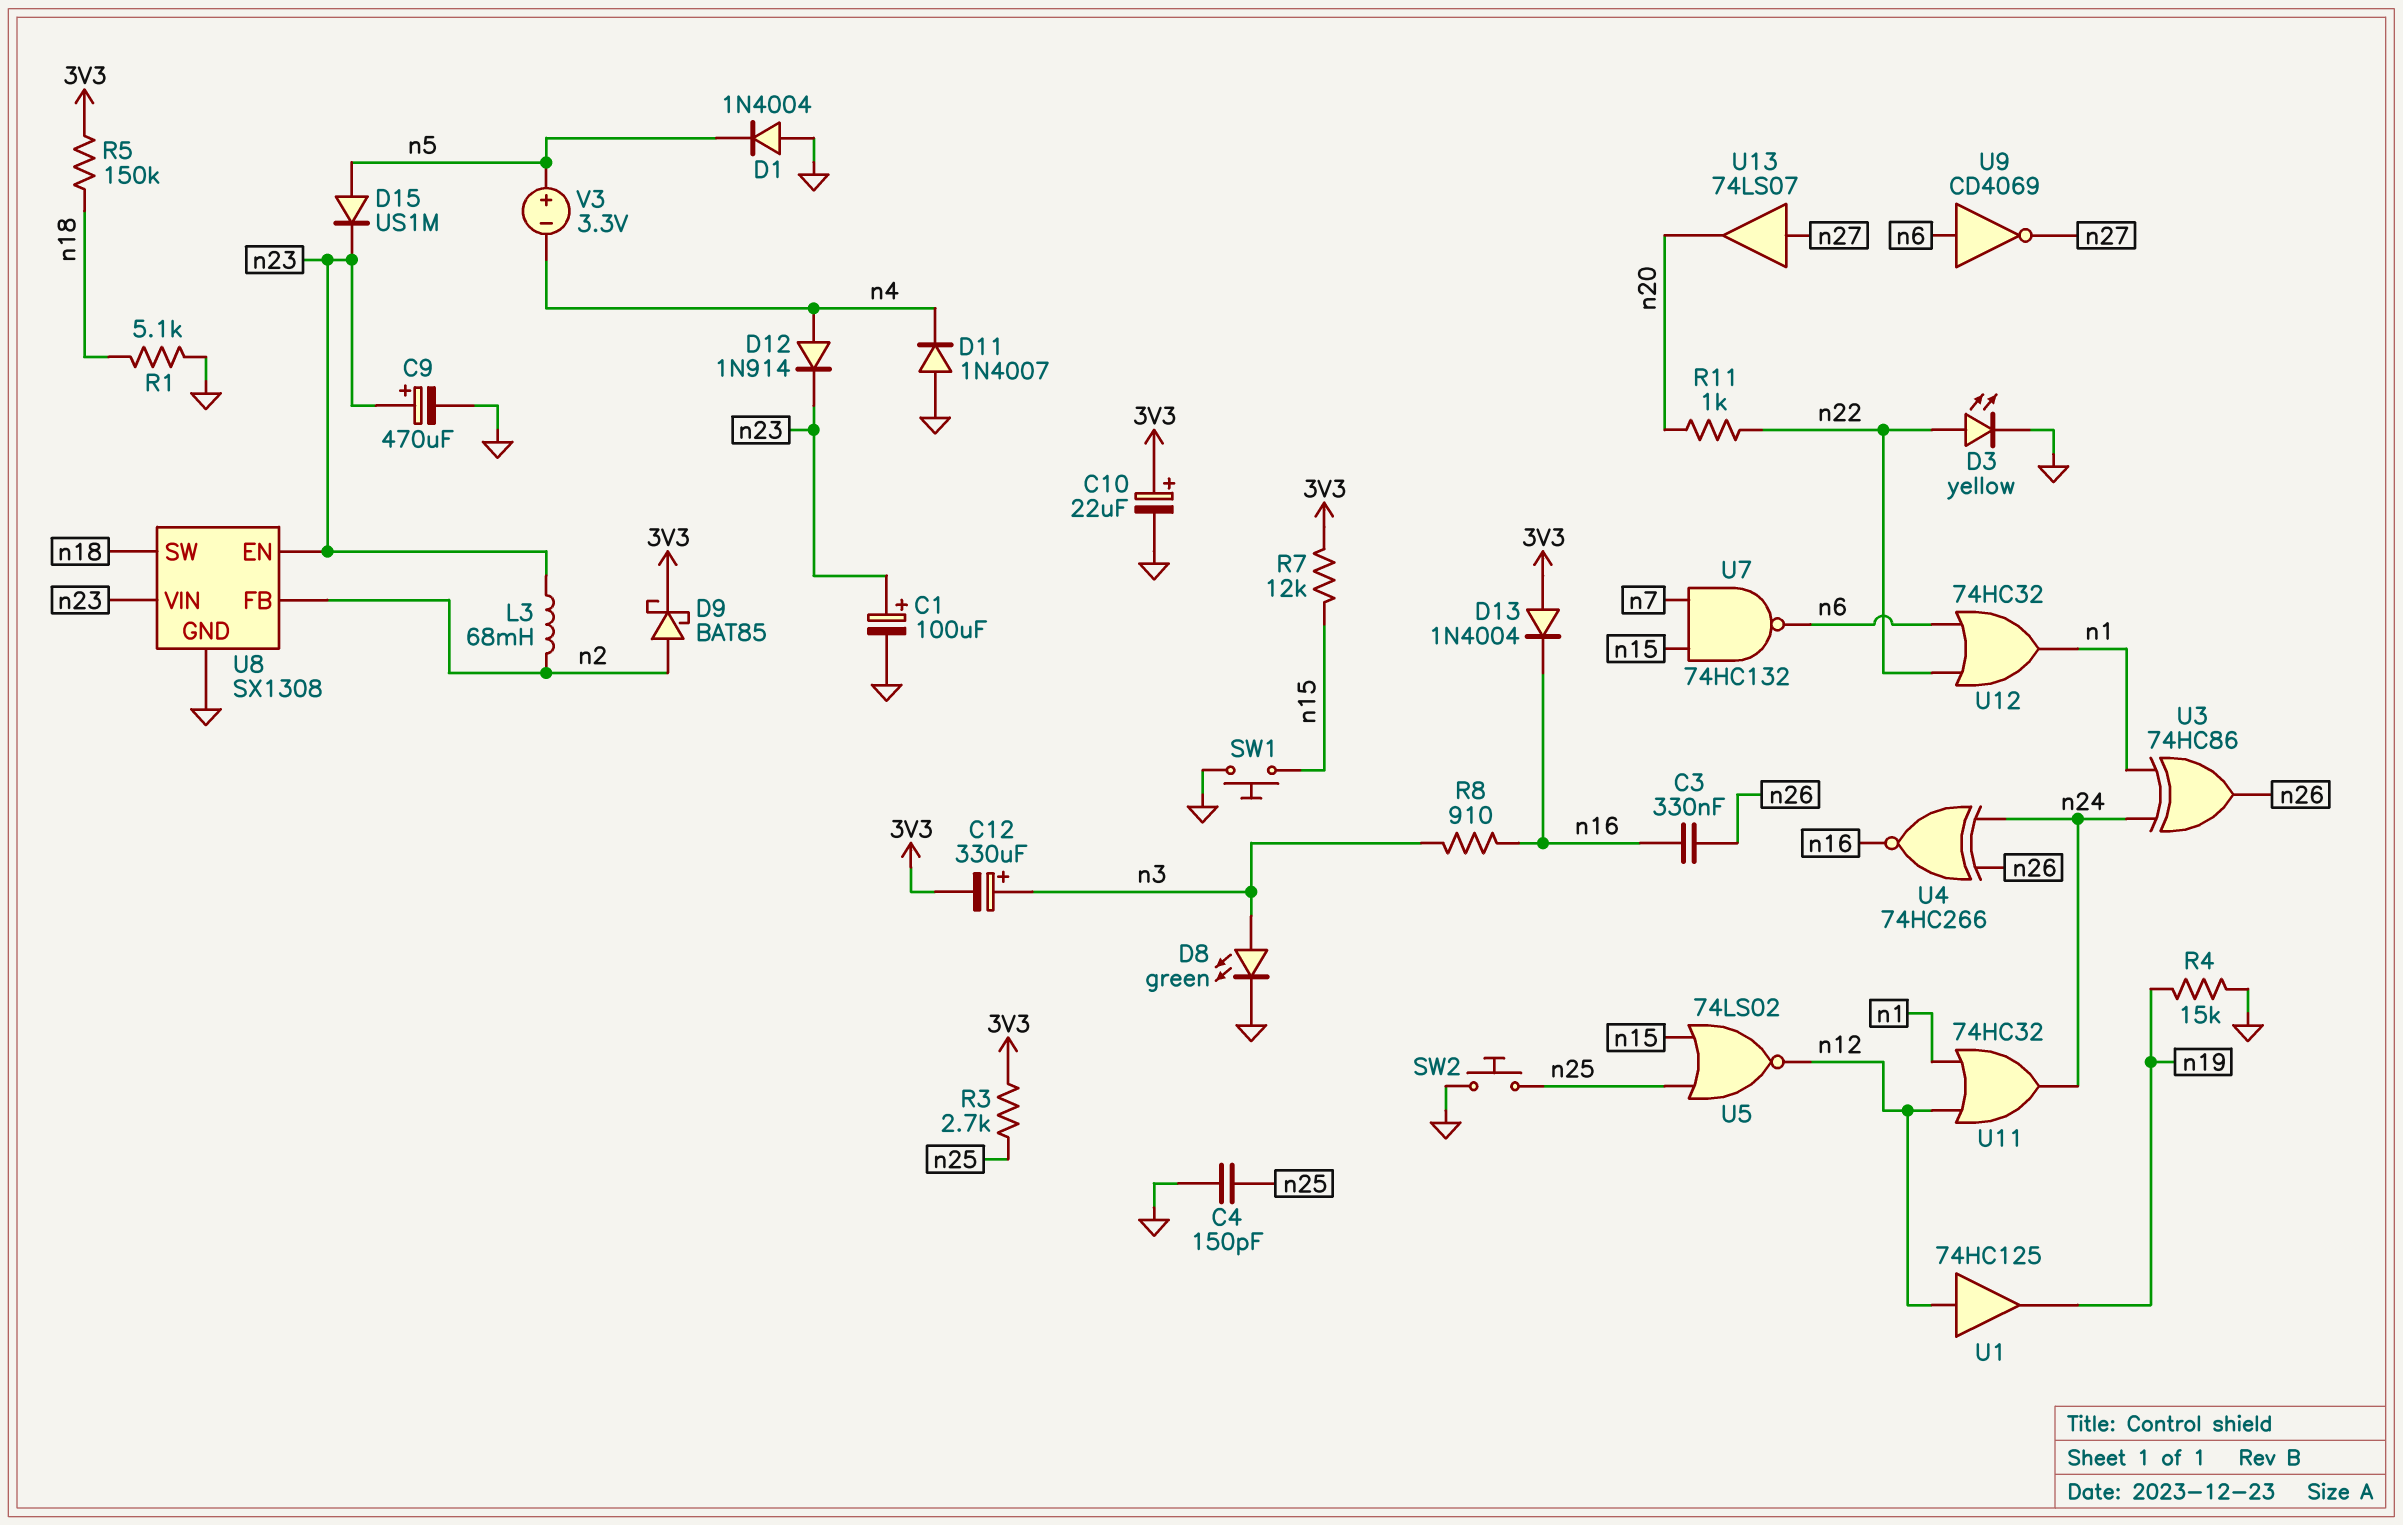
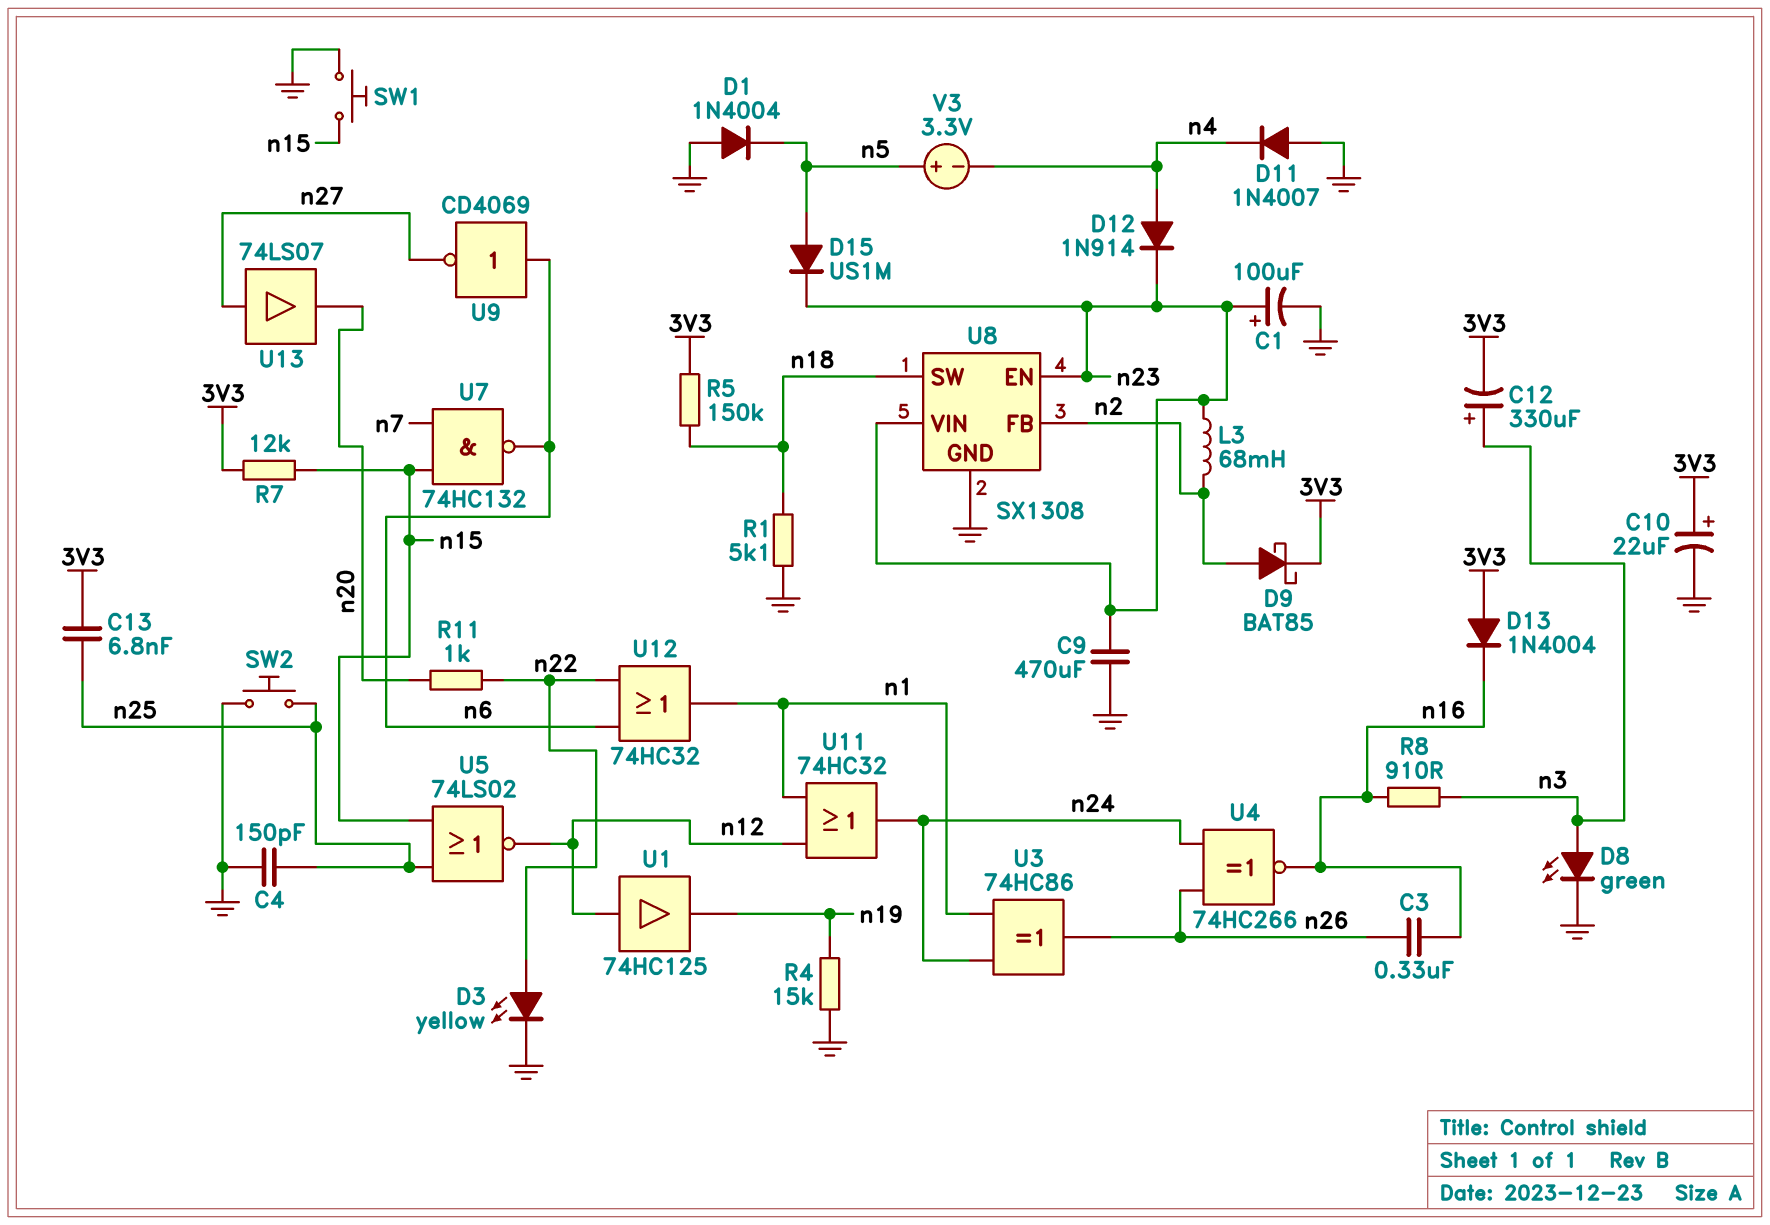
C9: 470uF (plus n23, minus GND) -> 470uF (GND, n23)
C13: none -> 6.8nF (3V3, n25)
R3: 2.7k (3V3, n25) -> none

